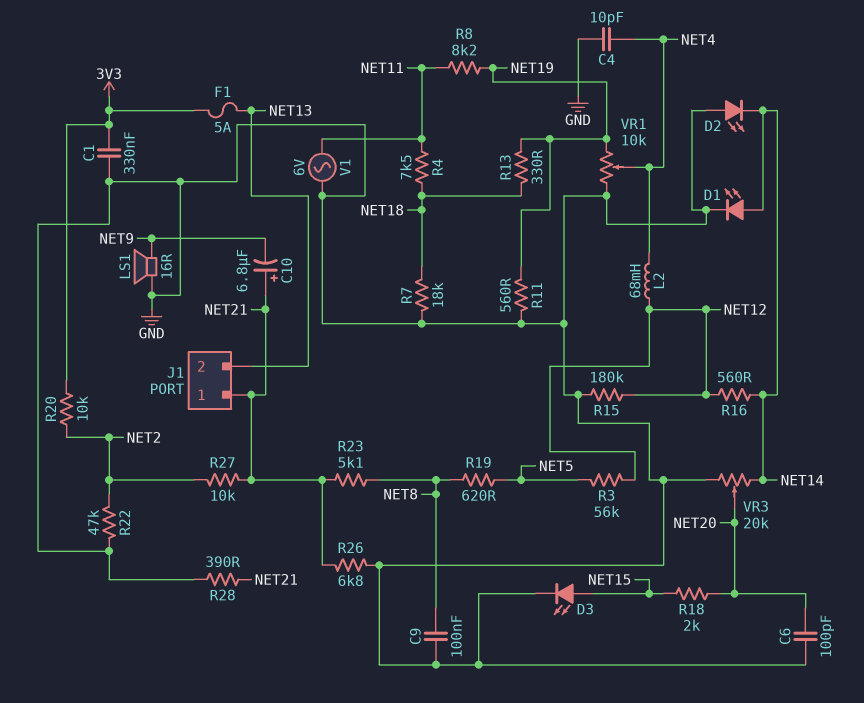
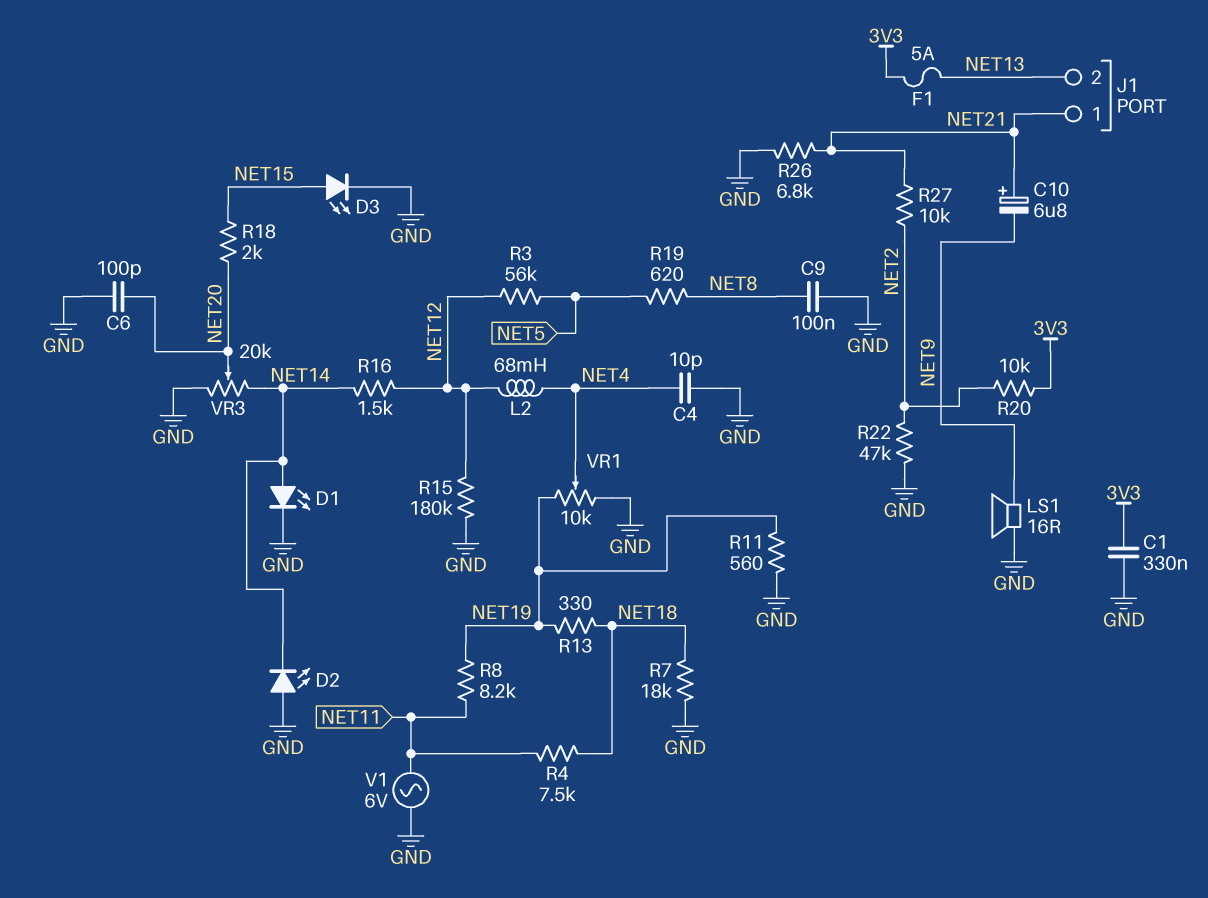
R16: 560 (NET12, NET14) -> 1.5k (NET12, NET14)
R23: 5.1k (NET8, NET21) -> none
R28: 390 (GND, NET21) -> none

